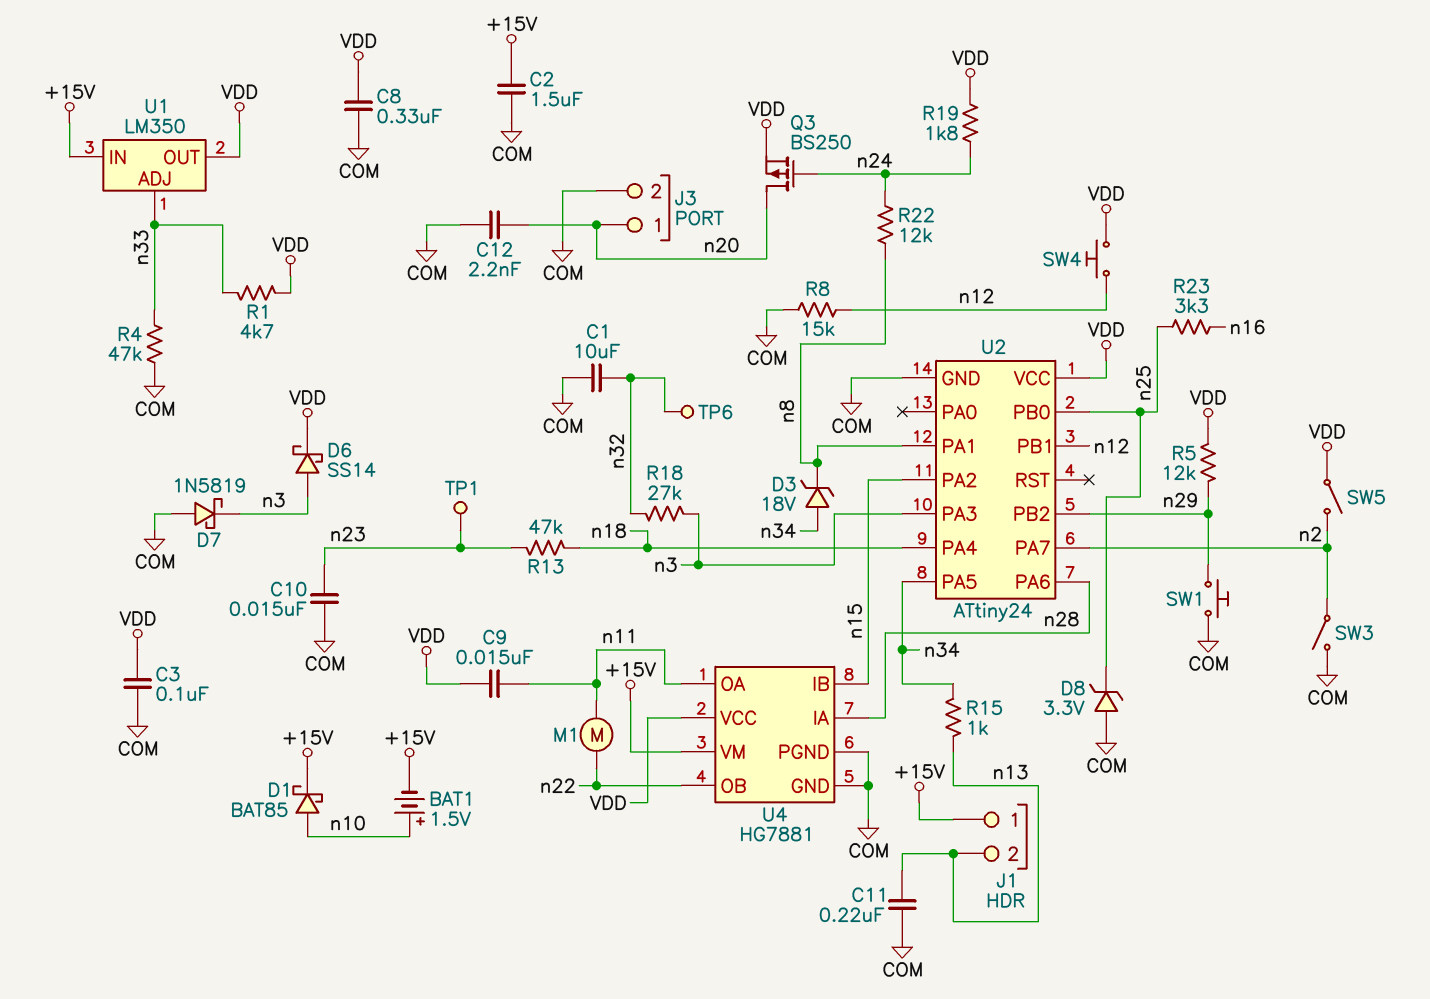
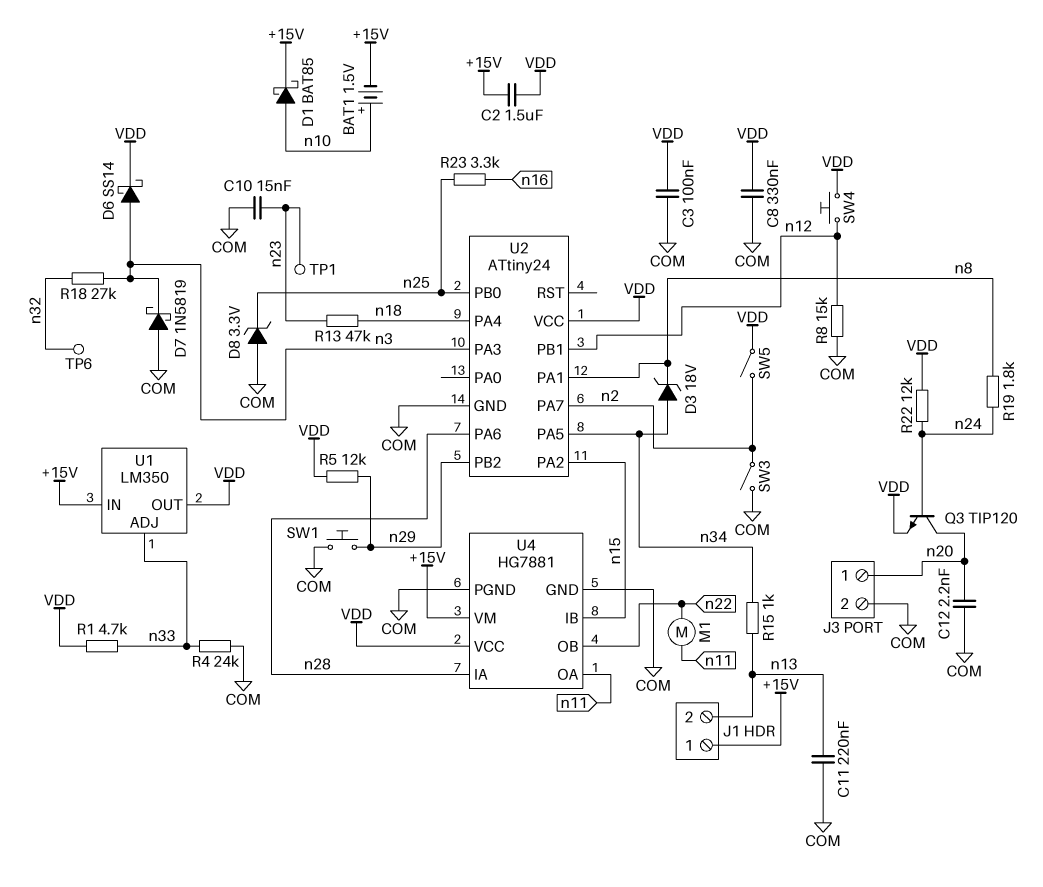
C1: 10uF (COM, n32) -> none
C2: 1.5uF (+15V, COM) -> 1.5uF (+15V, VDD)
C9: 15nF (VDD, n11) -> none
Q3: PMOS BS250 (G n24, D n20, S VDD) -> NPN TIP120 (B n24, C n20, E VDD)
R4: 47k (COM, n33) -> 24k (COM, n33)
R19: 1.8k (VDD, n24) -> 1.8k (n8, n24)
R22: 12k (n8, n24) -> 12k (VDD, n24)

